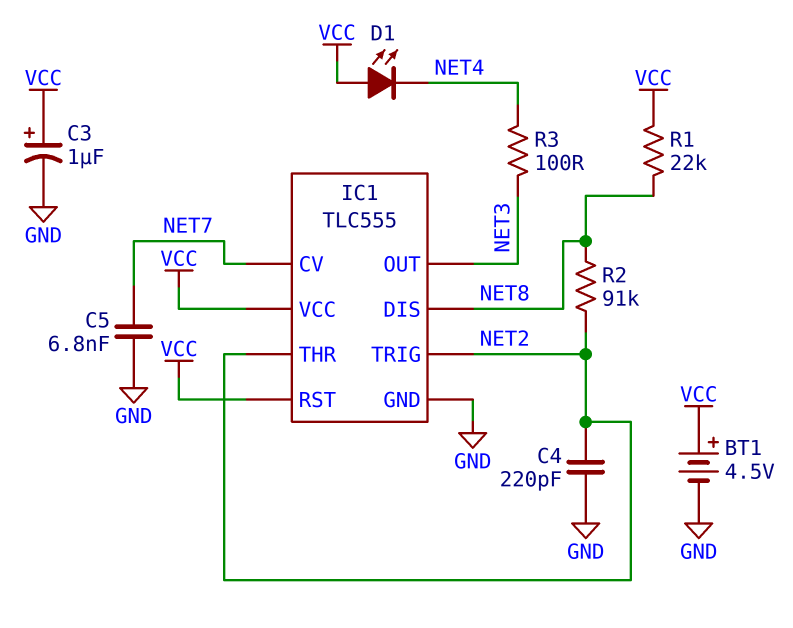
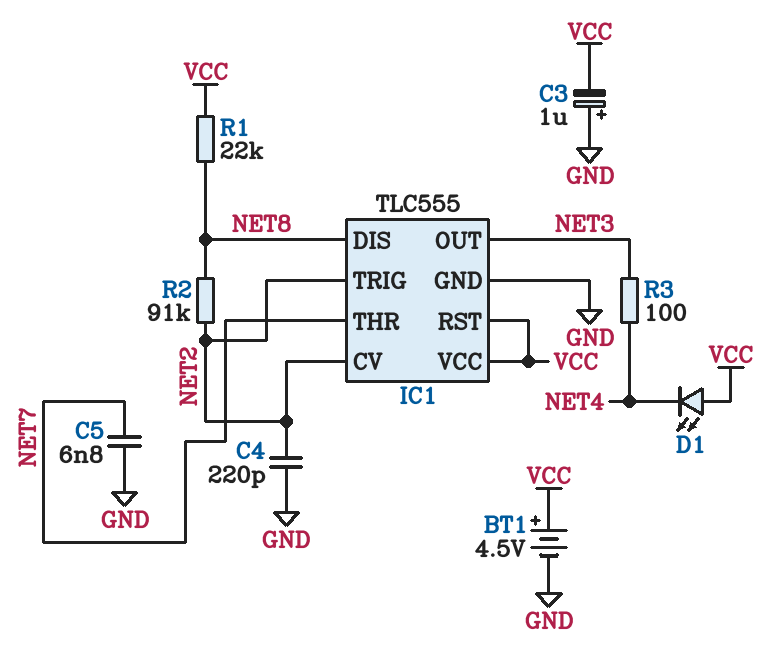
C3: 1uF (plus VCC, minus GND) -> 1uF (plus GND, minus VCC)
IC1 pin CV: NET7 -> NET2
IC1 pin THR: NET2 -> NET7

